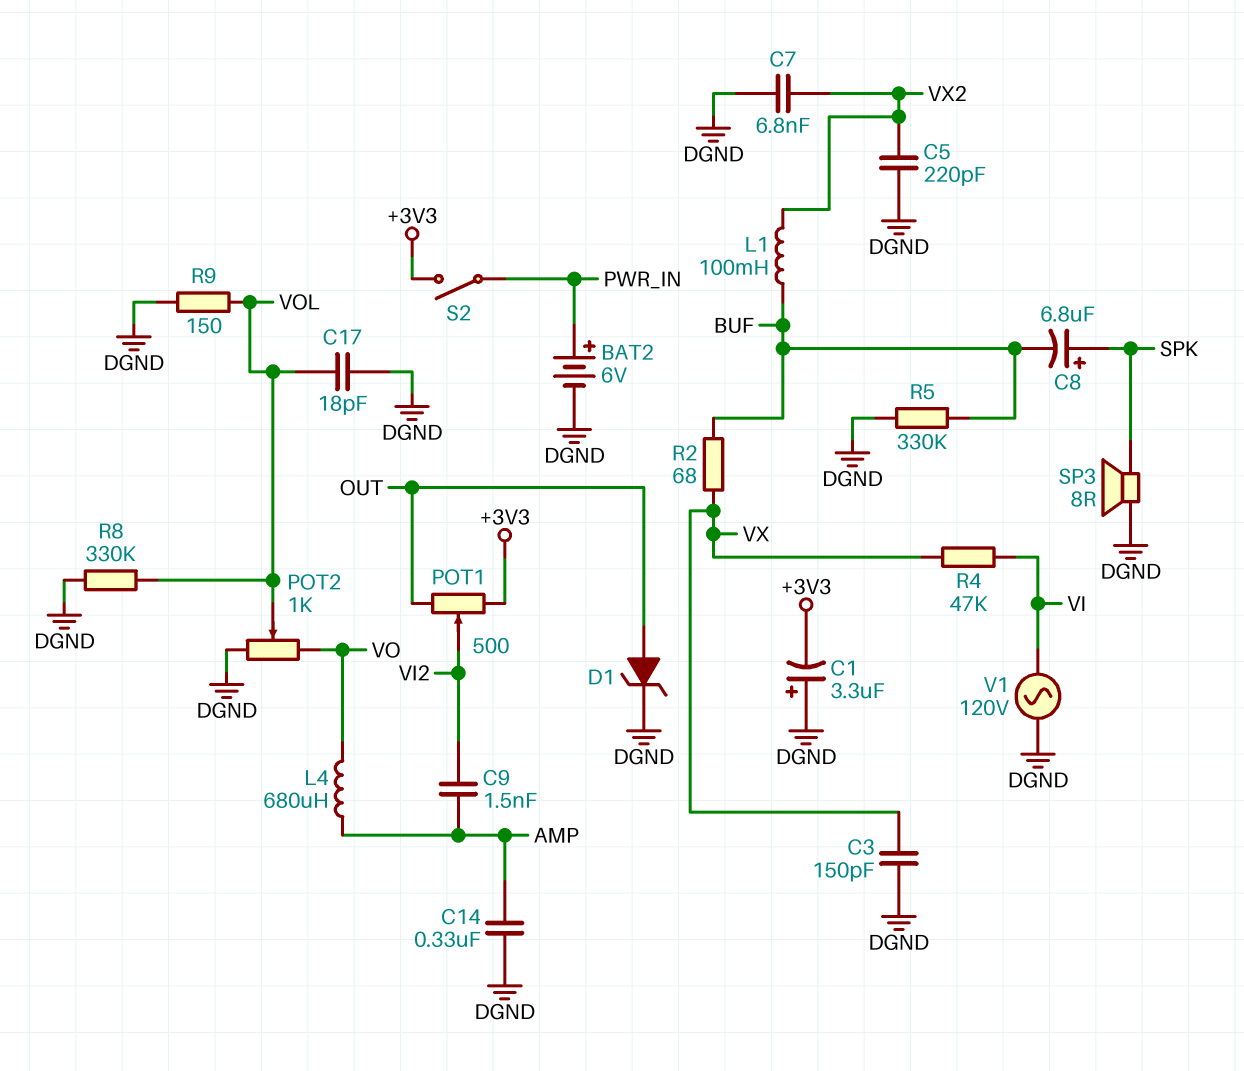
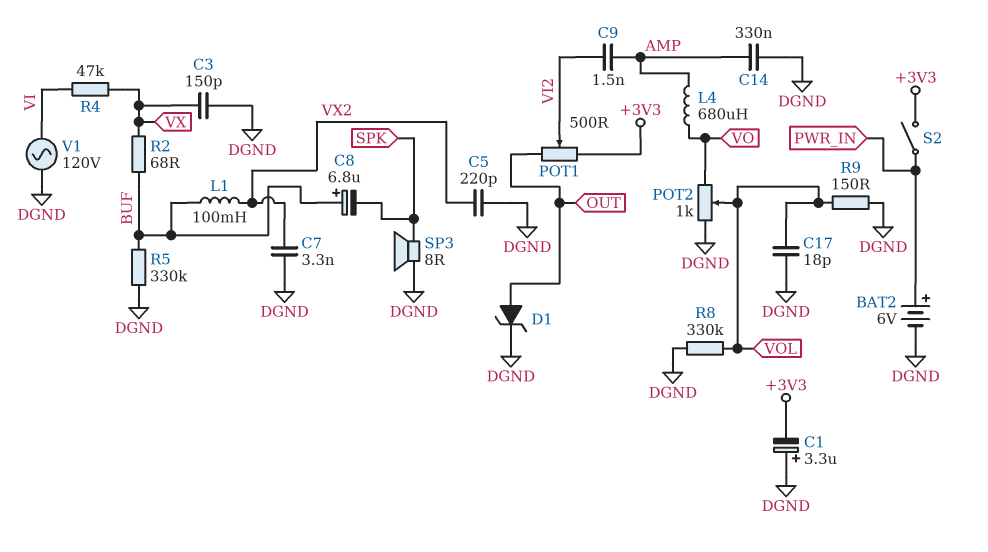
C7: 6.8nF (DGND, VX2) -> 3.3nF (DGND, VX2)
C8: 6.8uF (plus SPK, minus BUF) -> 6.8uF (plus BUF, minus SPK)

